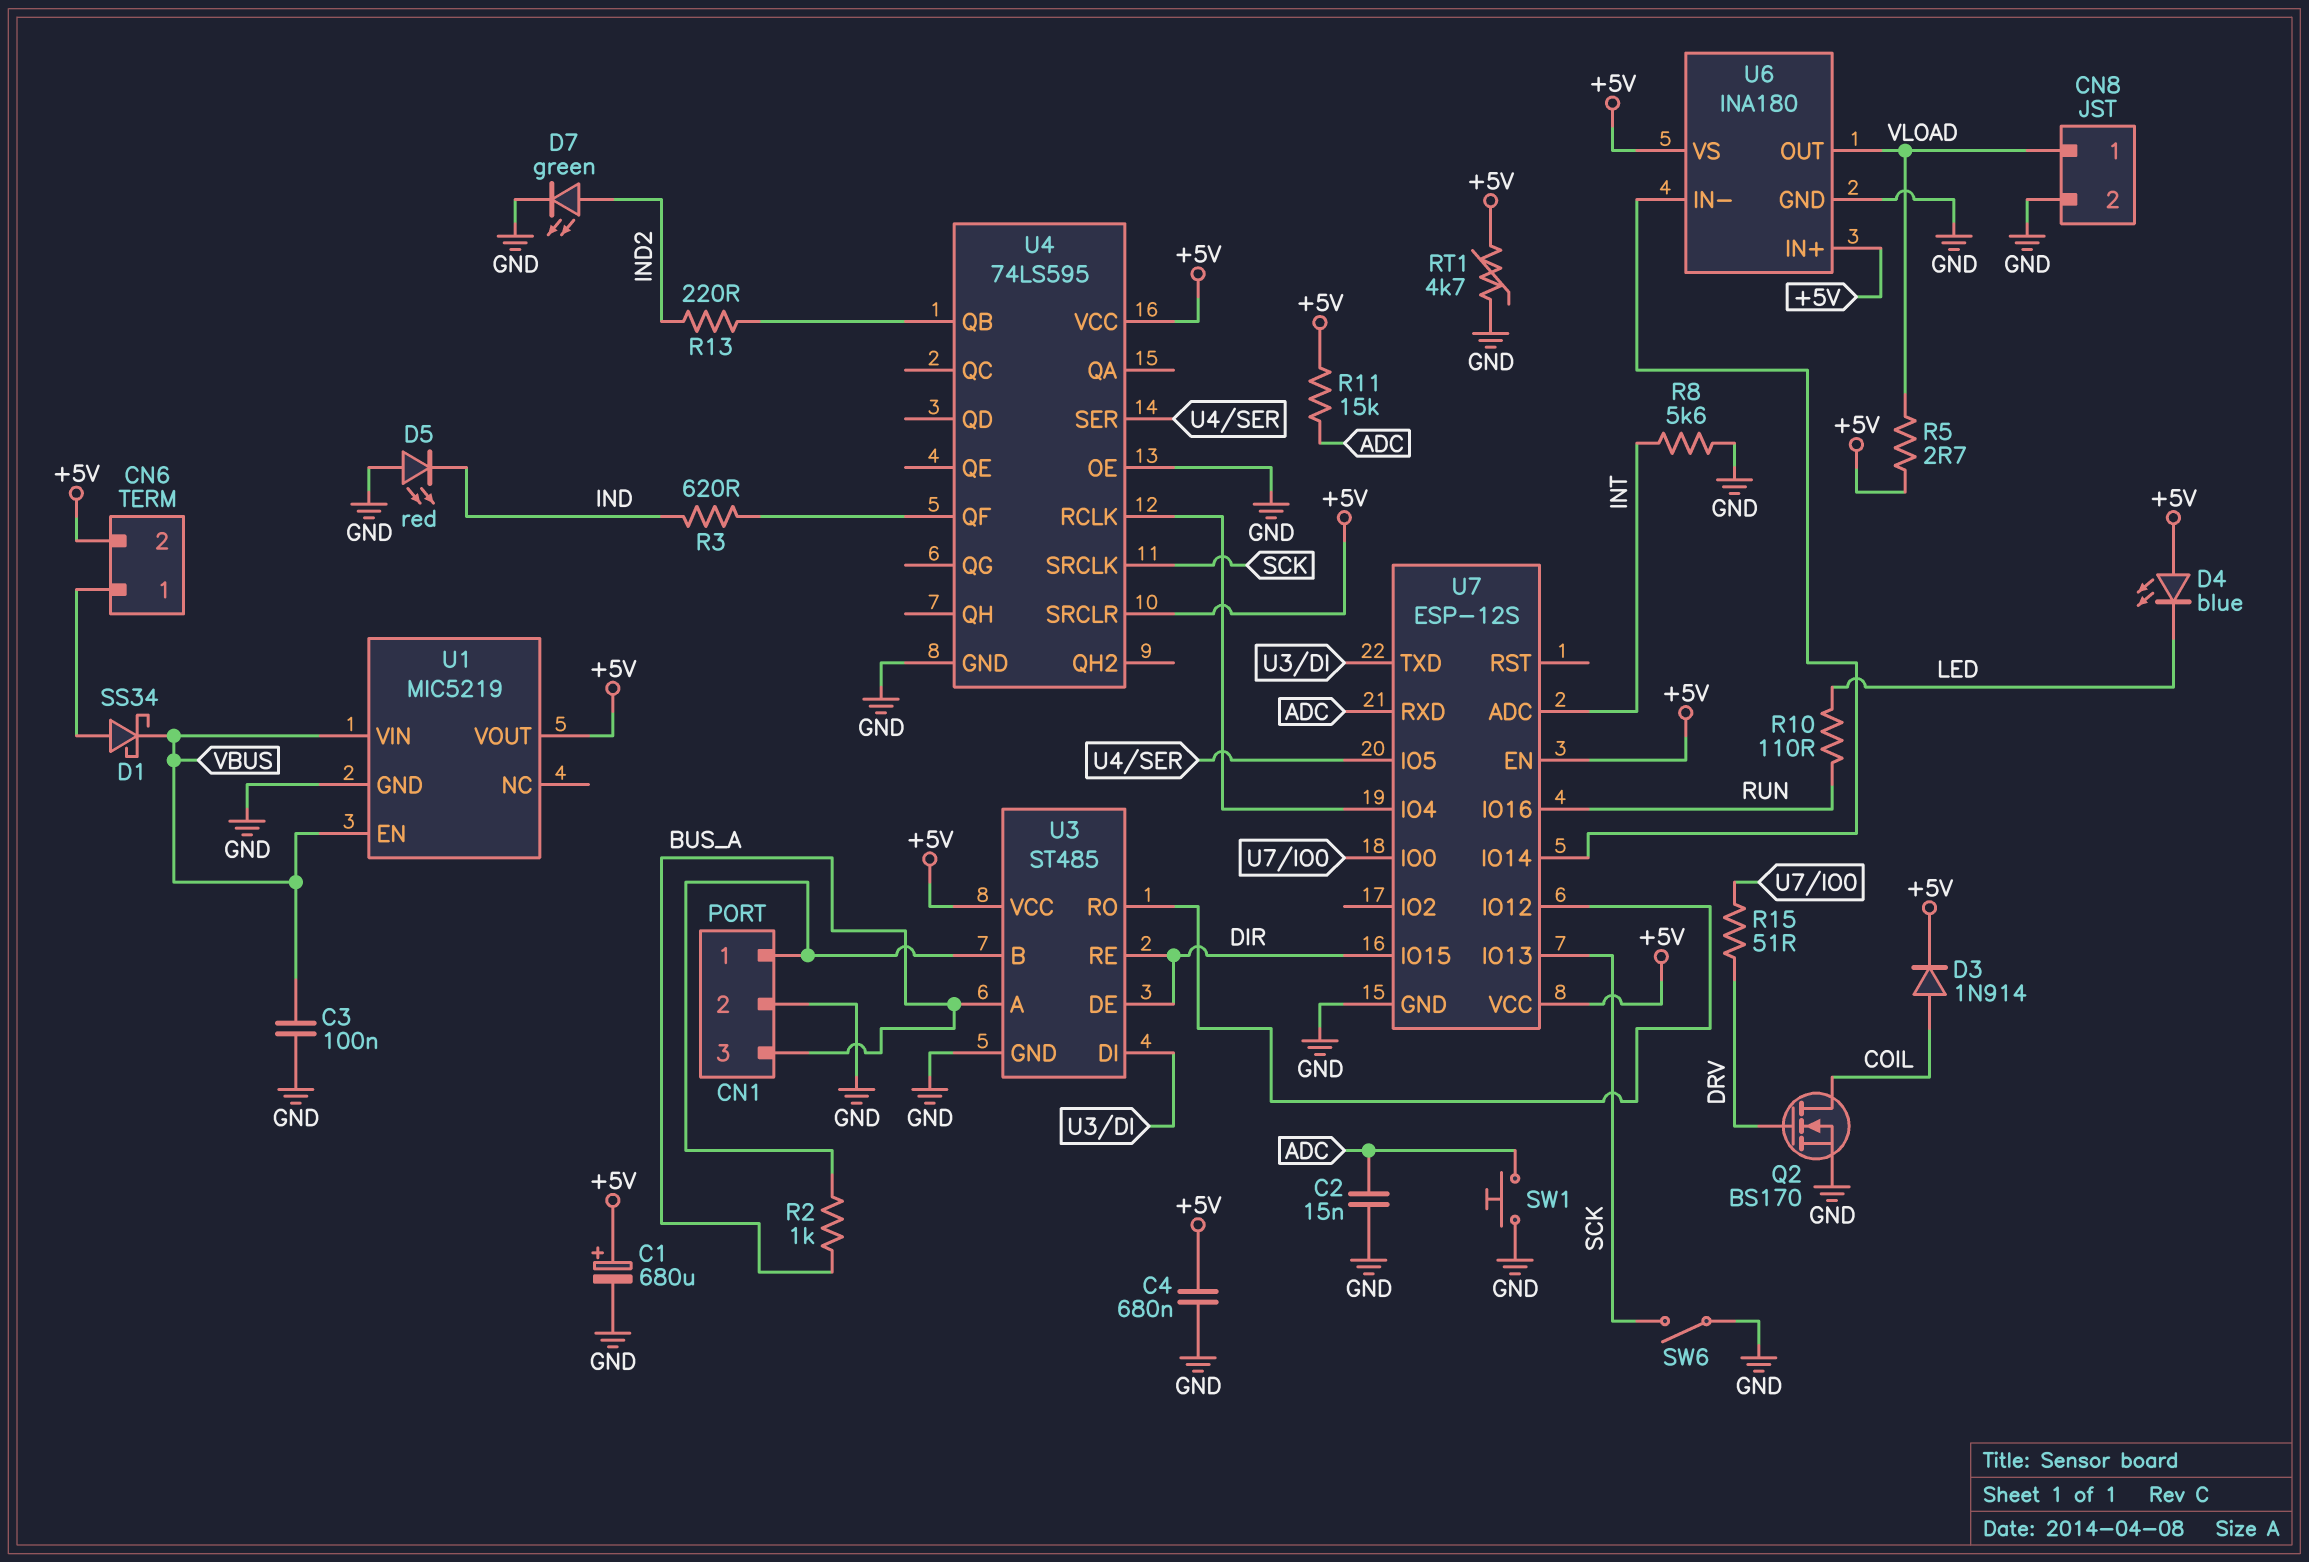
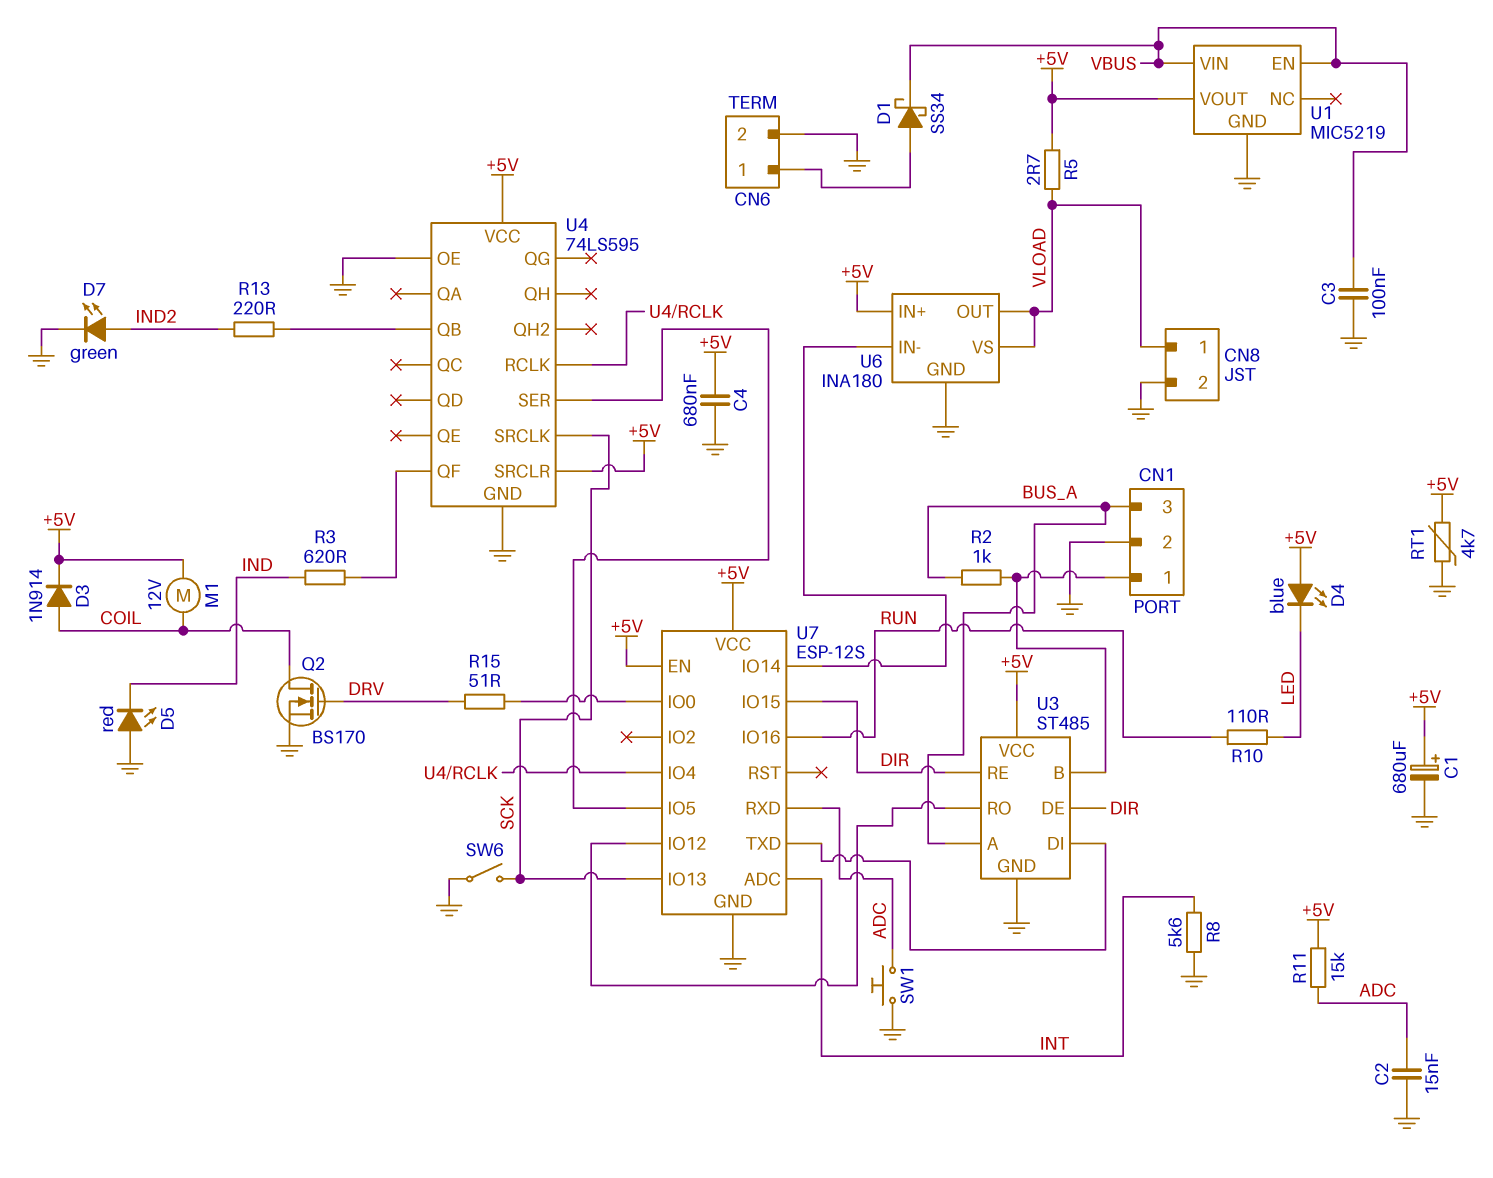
CN6 pin 2: +5V -> GND
M1: none -> motor 12V (+5V, COIL)
U6 pin VS: +5V -> VLOAD

